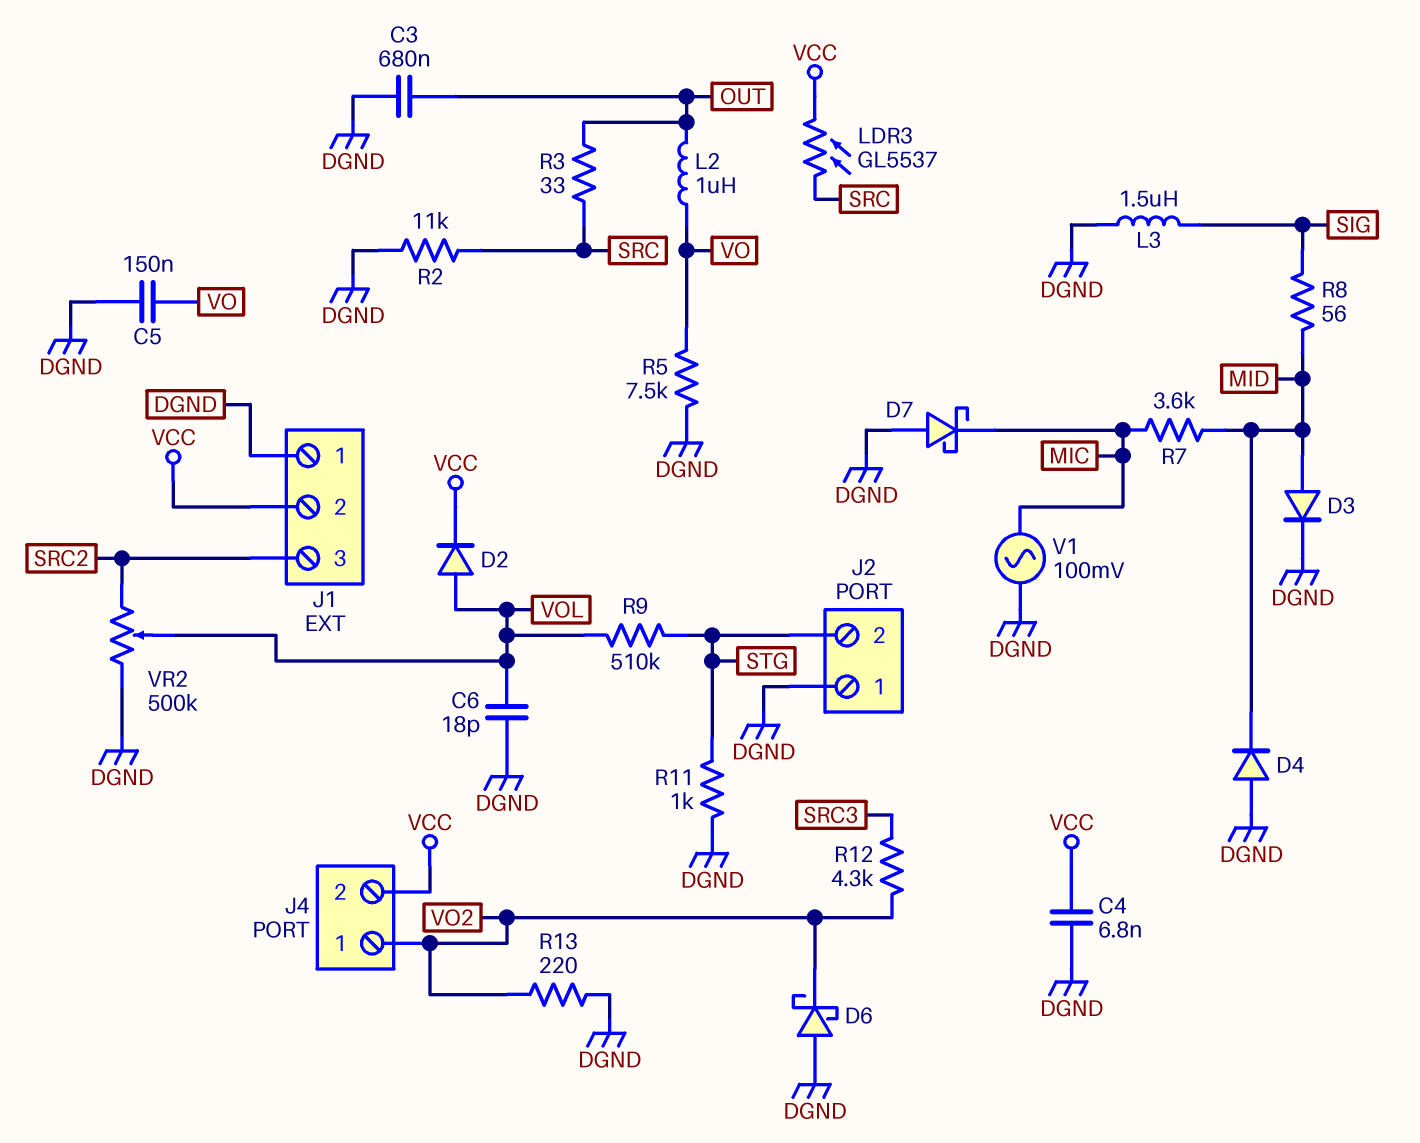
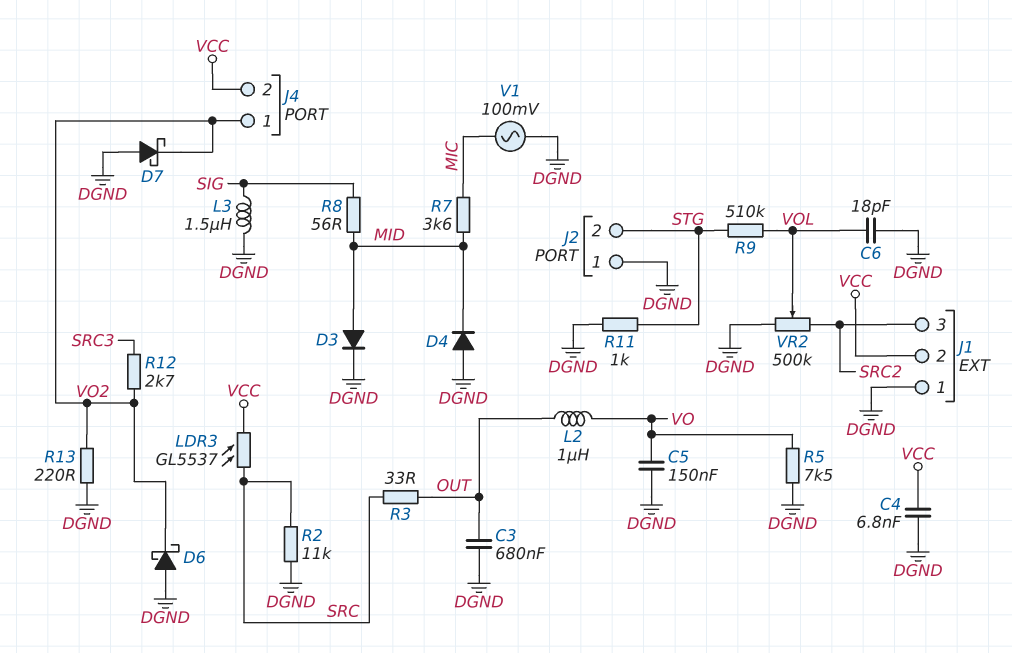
D2: diode (A VOL, K VCC) -> none
D7: schottky (A DGND, K MIC) -> schottky (A DGND, K VO2)
R12: 4.3k (SRC3, VO2) -> 2.7k (SRC3, VO2)

